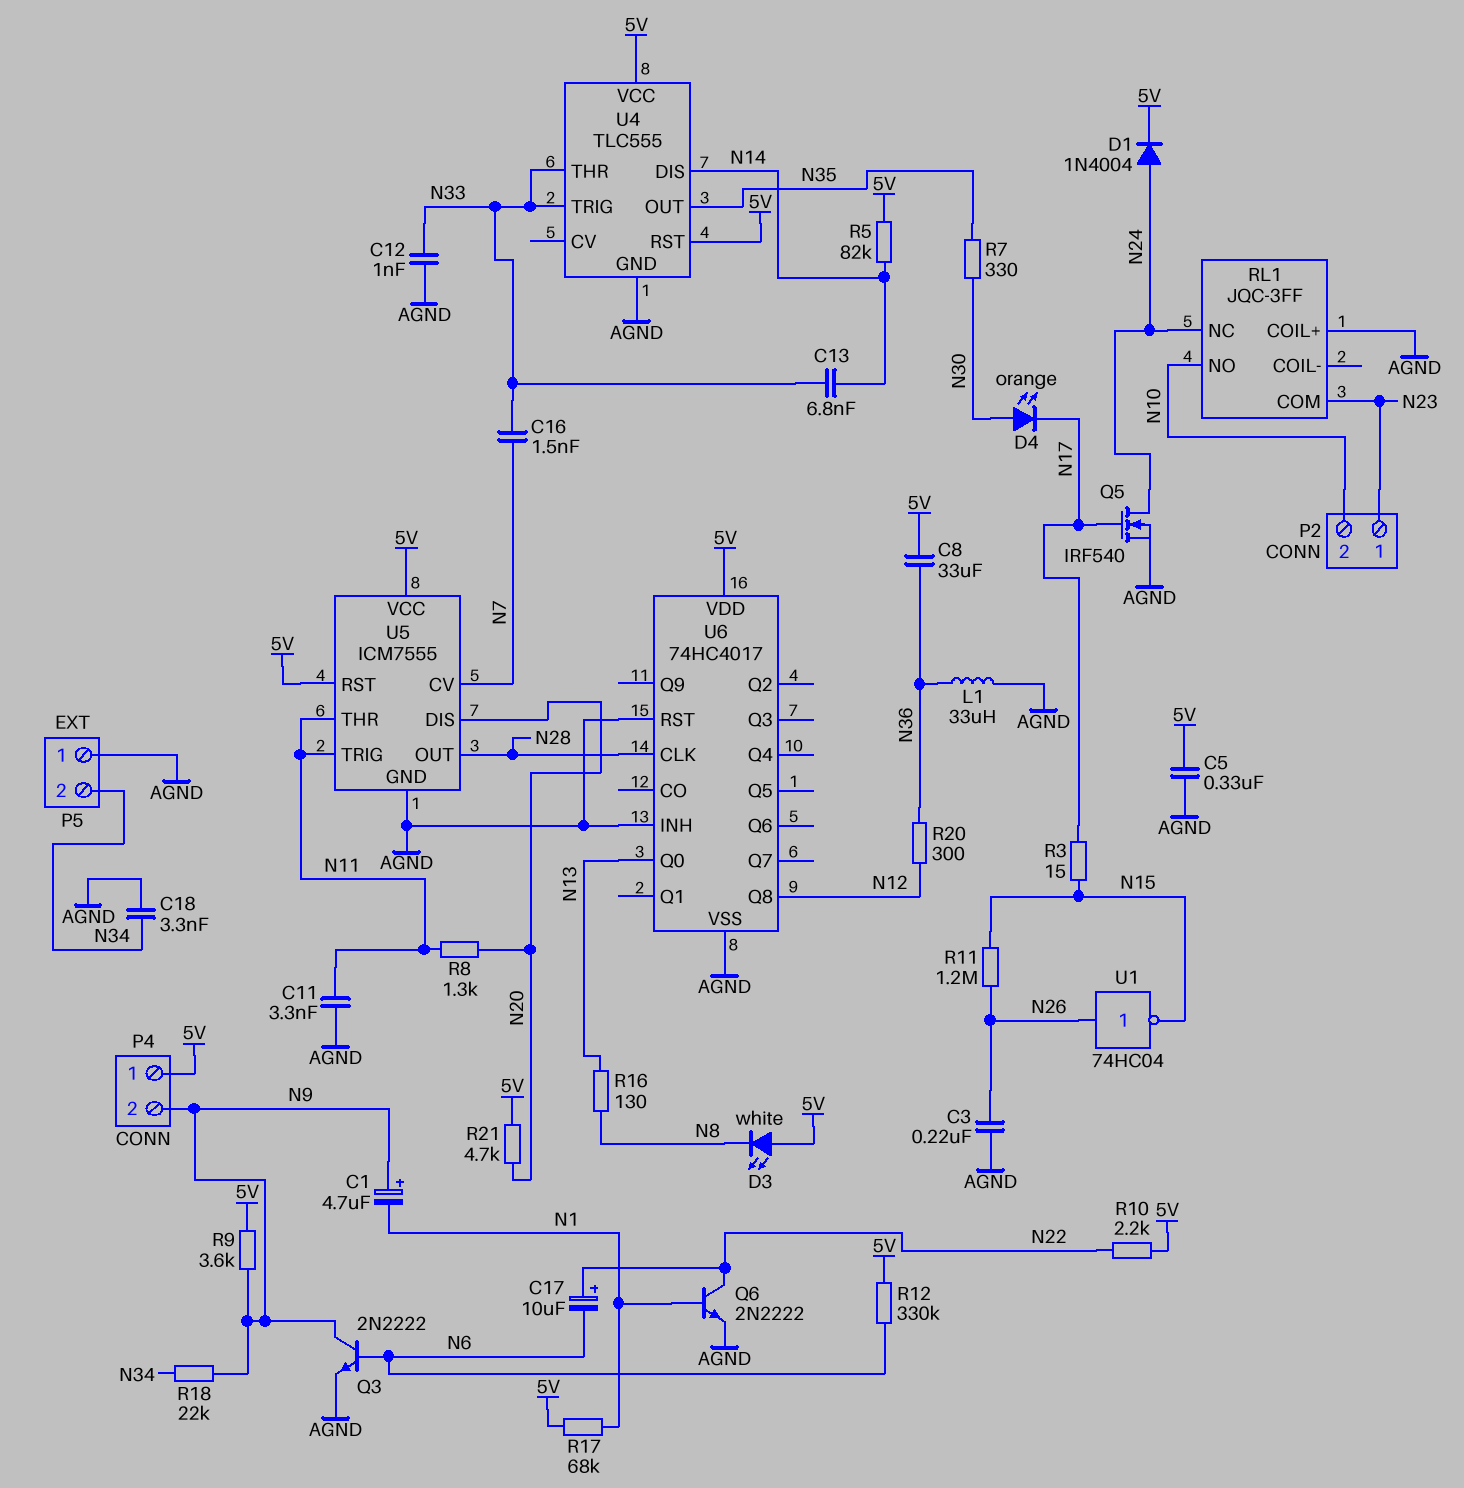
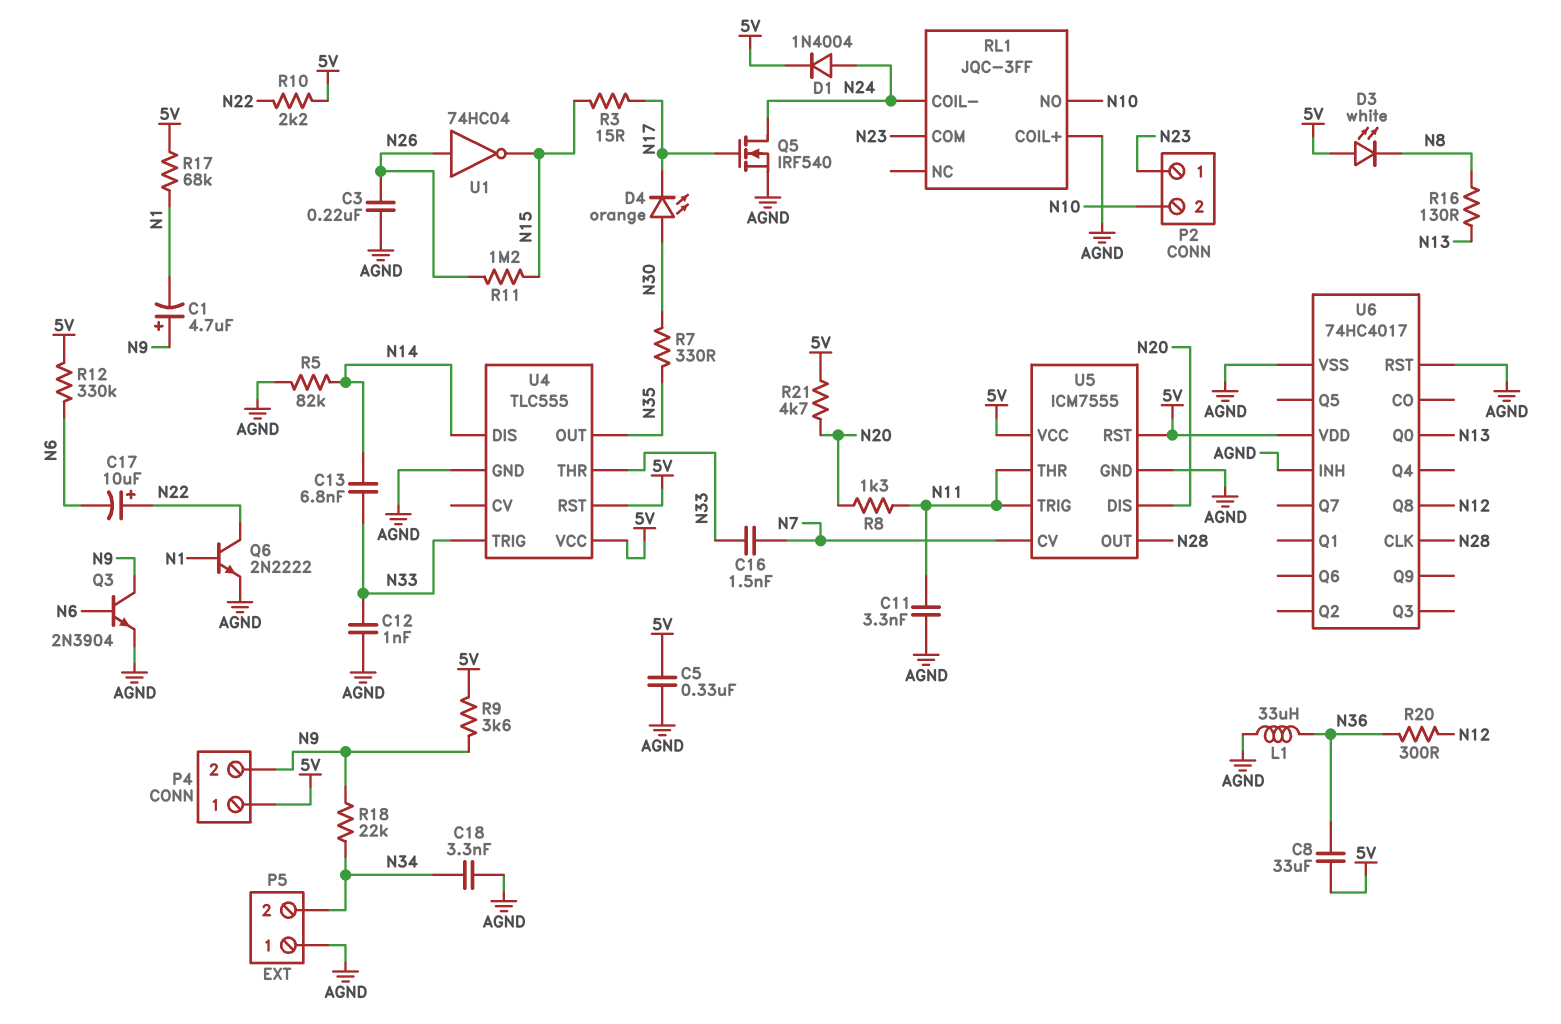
Q3: NPN 2N2222 (B N6, C N9, E AGND) -> NPN 2N3904 (B N6, C N9, E AGND)
R5: 82k (5V, N14) -> 82k (AGND, N14)
RL1 pin COIL-: none -> N24
RL1 pin NC: N24 -> none

